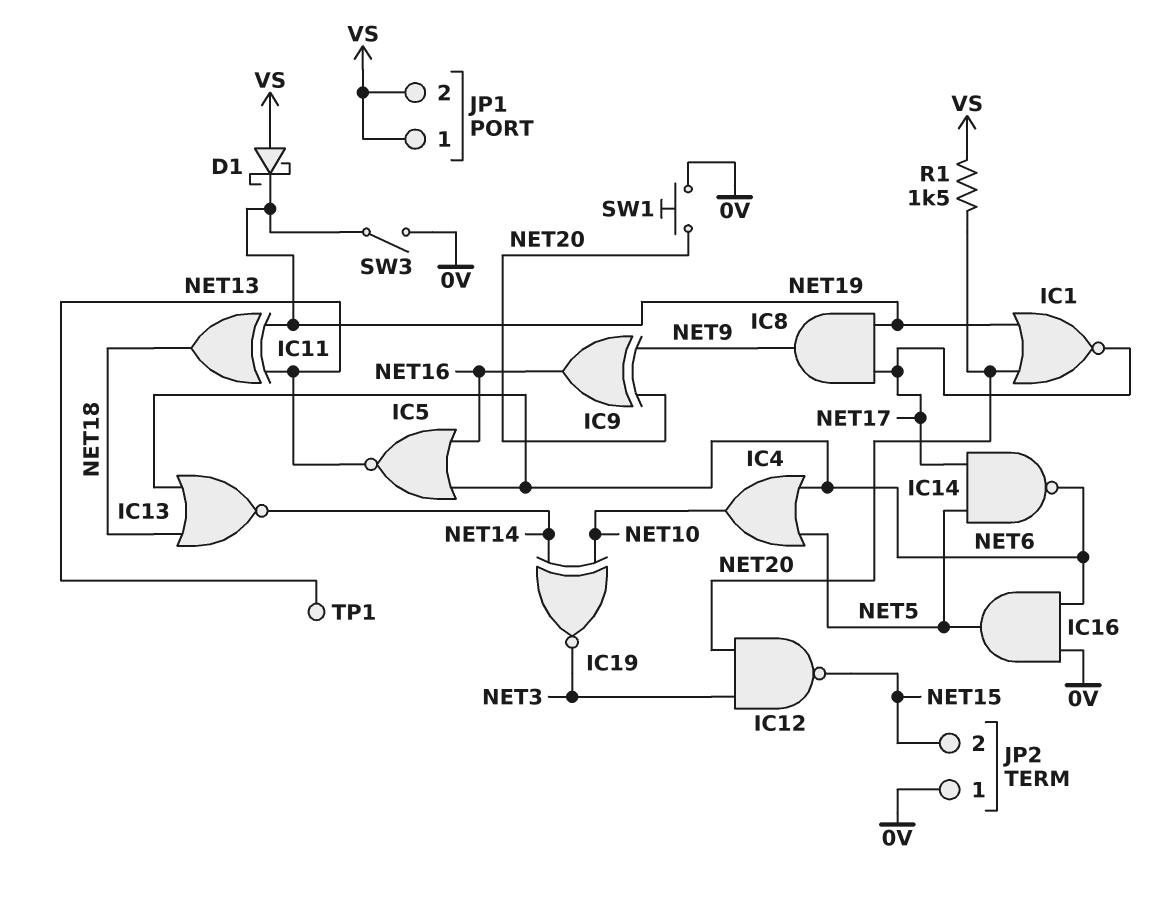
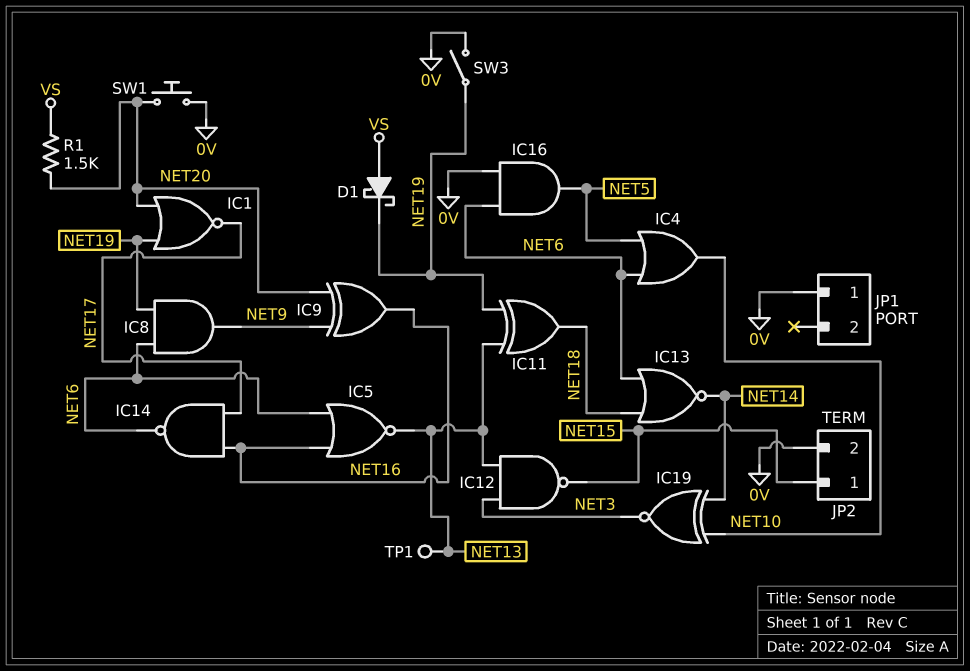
IC8: AND (in NET17, in NET19, out NET9) -> AND (in NET6, in NET19, out NET9)
IC12: NAND (in NET3, in NET20, out NET15) -> NAND (in NET3, in NET13, out NET15)
IC14: NAND (in NET5, in NET17, out NET6) -> NAND (in NET16, in NET17, out NET6)
JP1 pin 1: VS -> 0V
JP1 pin 2: VS -> none
JP2 pin 1: 0V -> NET15
JP2 pin 2: NET15 -> 0V

